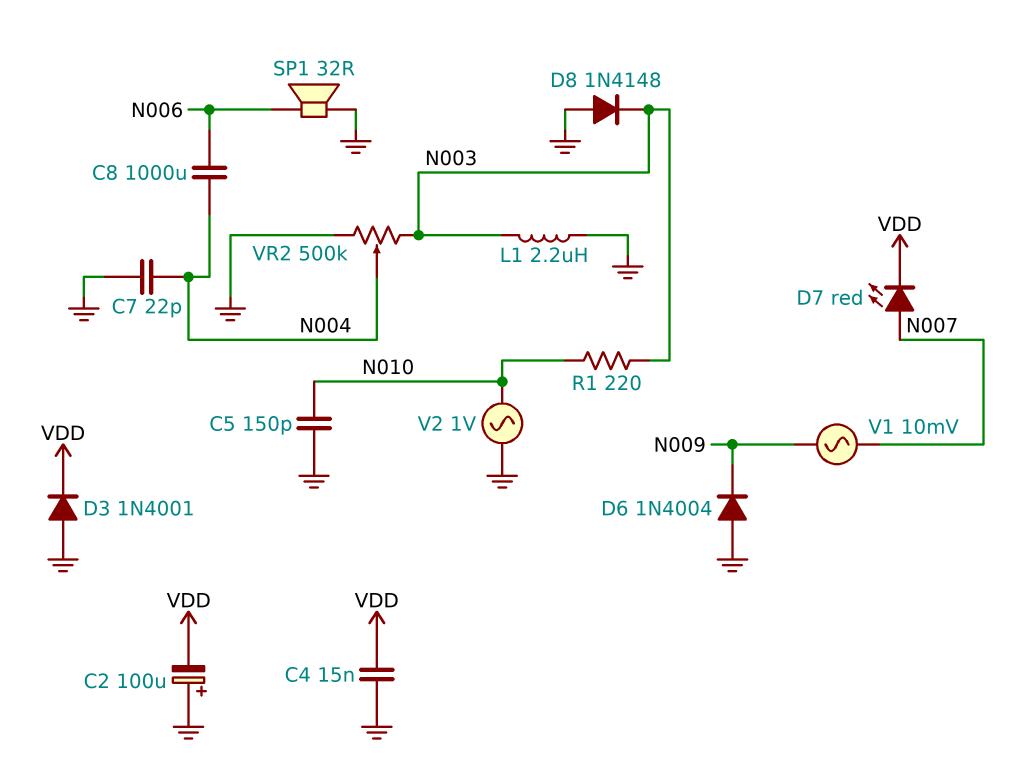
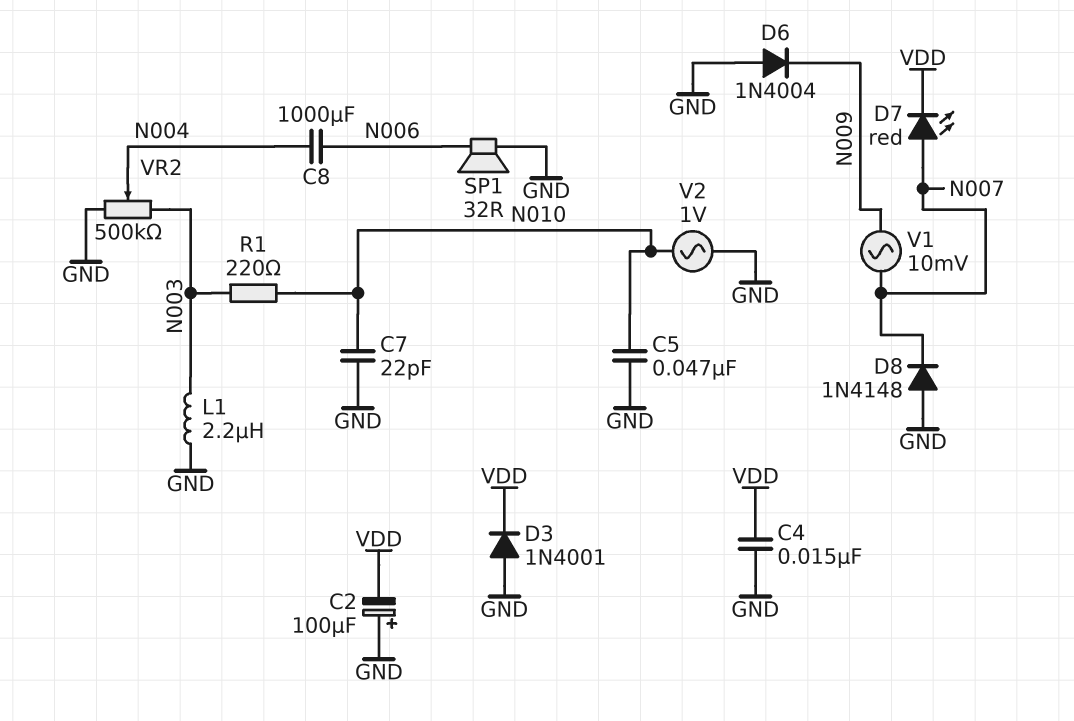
C5: 150pF (GND, N010) -> 47nF (GND, N010)
C7: 22pF (GND, N004) -> 22pF (GND, N010)
D8: diode 1N4148 (A GND, K N003) -> diode 1N4148 (A GND, K N007)

